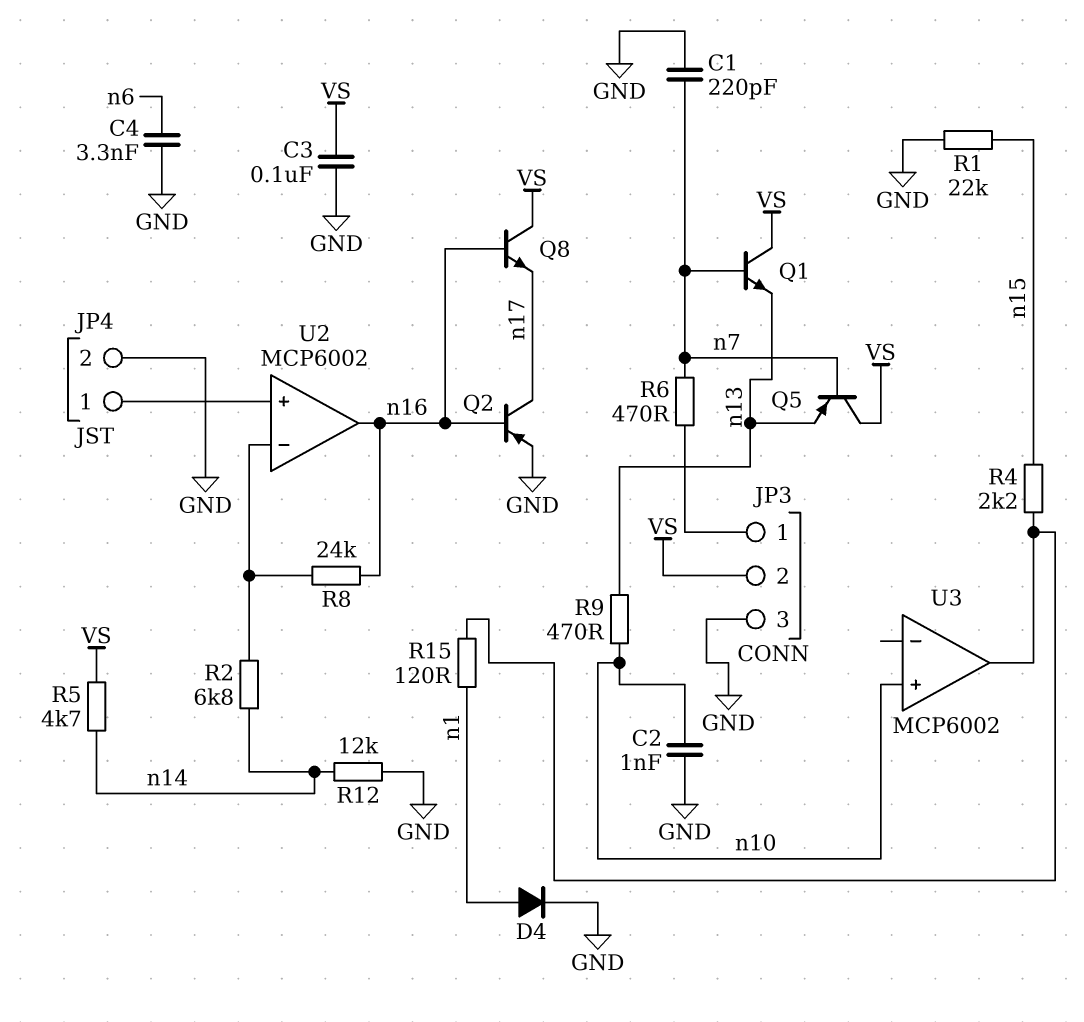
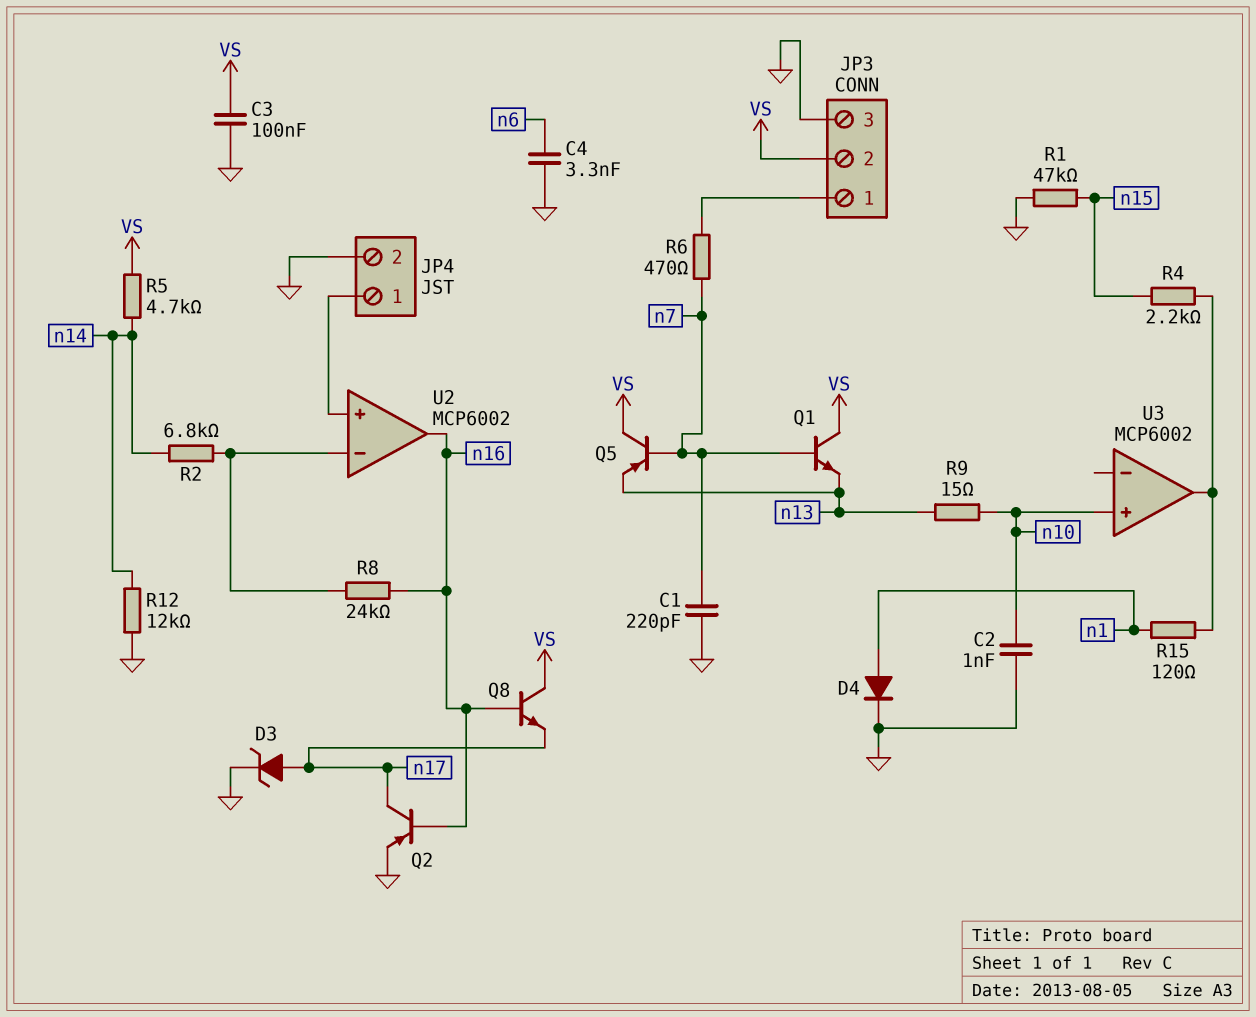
D3: none -> zener (A n17, K GND)
R1: 22k (GND, n15) -> 47k (GND, n15)
R9: 470 (n10, n13) -> 15 (n10, n13)

